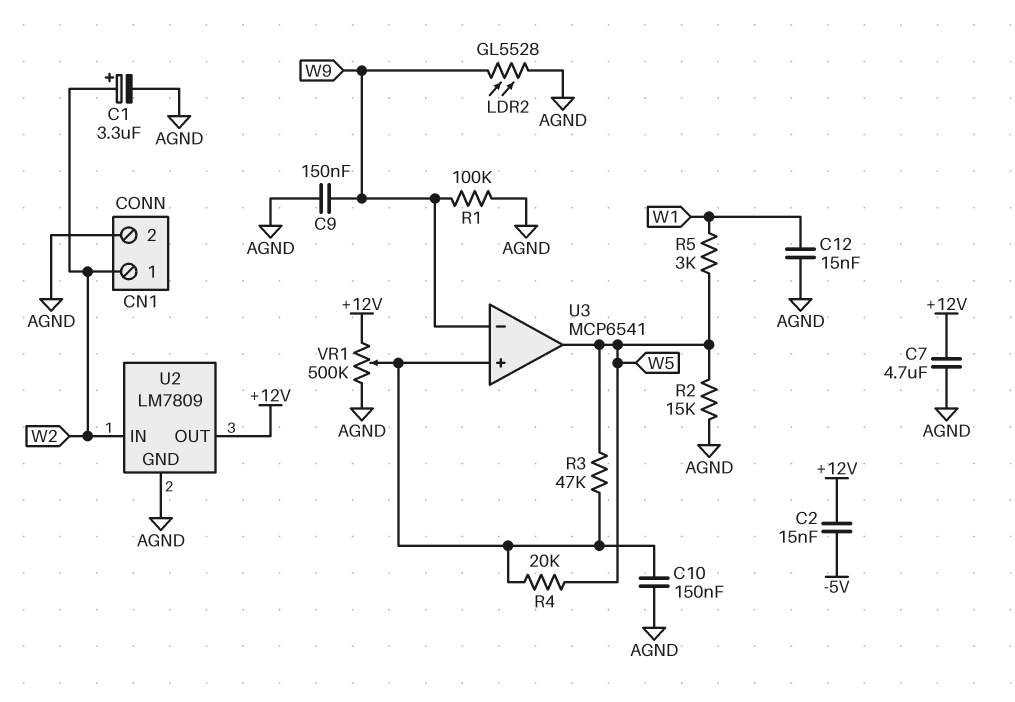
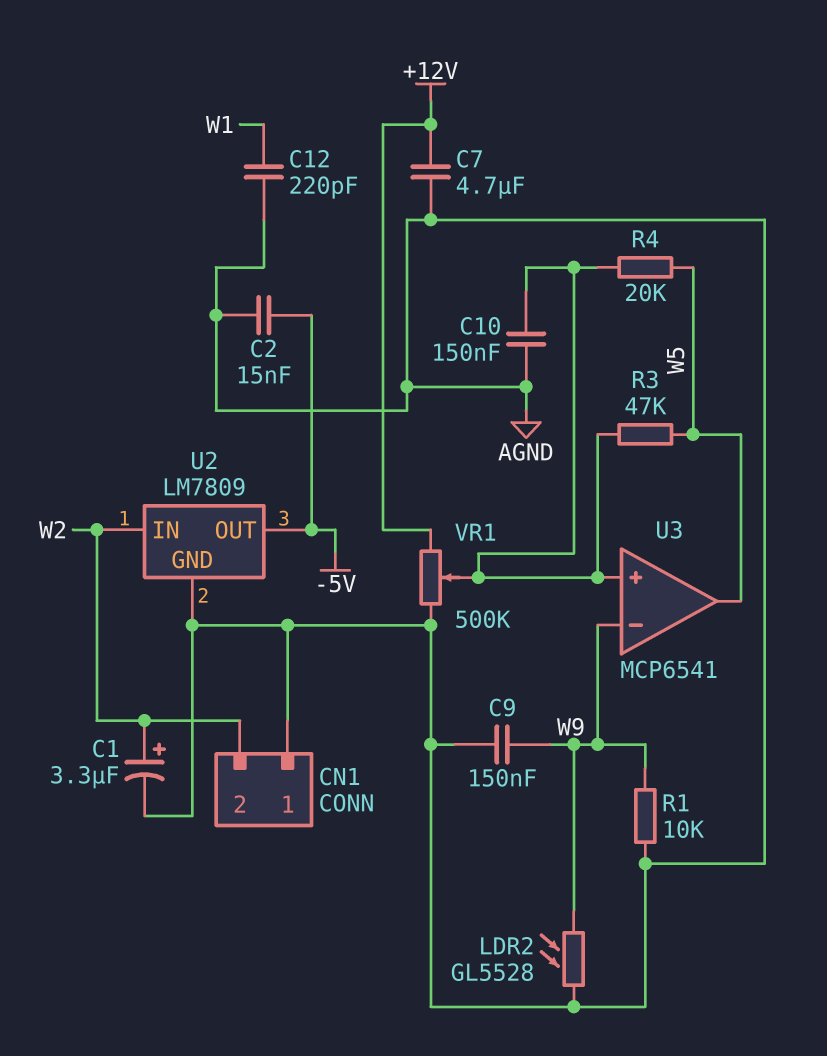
C2: 15nF (+12V, -5V) -> 15nF (-5V, AGND)
C12: 15nF (AGND, W1) -> 220pF (AGND, W1)
CN1 pin 1: W2 -> AGND
CN1 pin 2: AGND -> W2
R1: 100k (AGND, W9) -> 10k (AGND, W9)
R2: 15k (AGND, W5) -> none
R5: 3k (W1, W5) -> none
U2 pin OUT: +12V -> -5V

